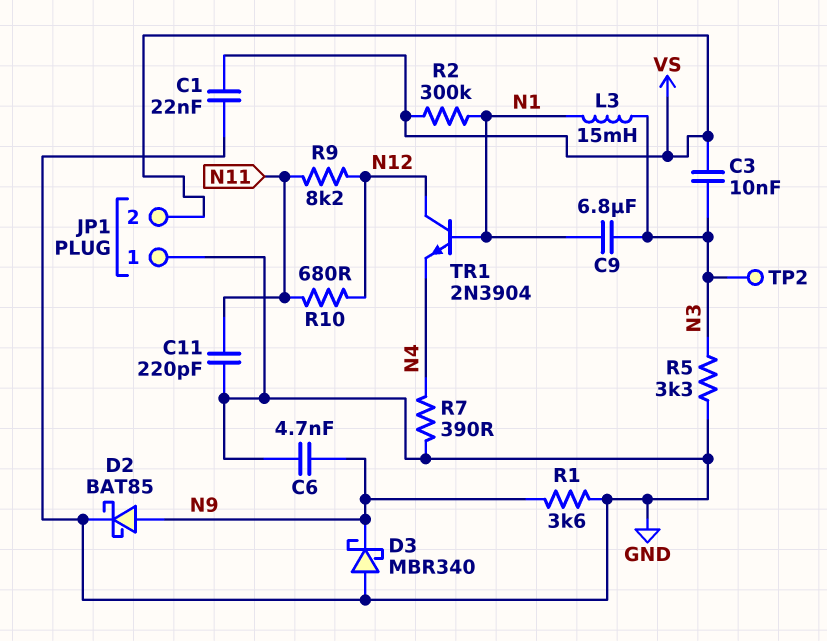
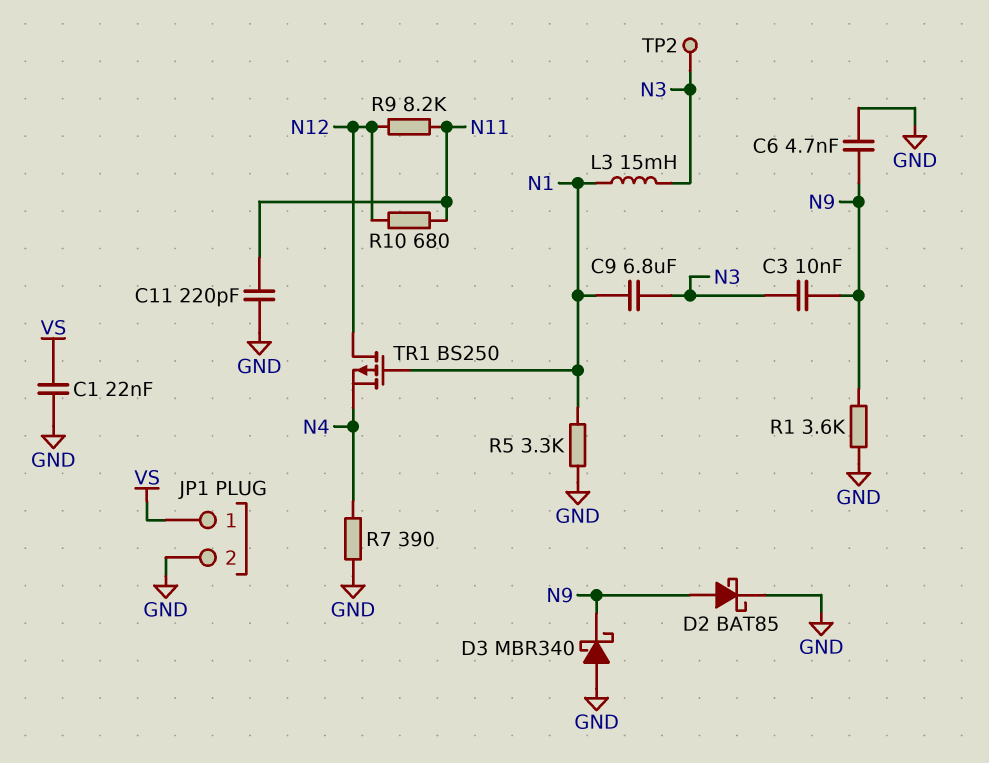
C3: 10nF (N3, VS) -> 10nF (N3, N9)
JP1 pin 1: GND -> VS
JP1 pin 2: VS -> GND
R2: 300k (N1, VS) -> none
R5: 3.3k (GND, N3) -> 3.3k (GND, N1)
TR1: NPN 2N3904 (B N1, C N12, E N4) -> PMOS BS250 (G N1, D N12, S N4)

